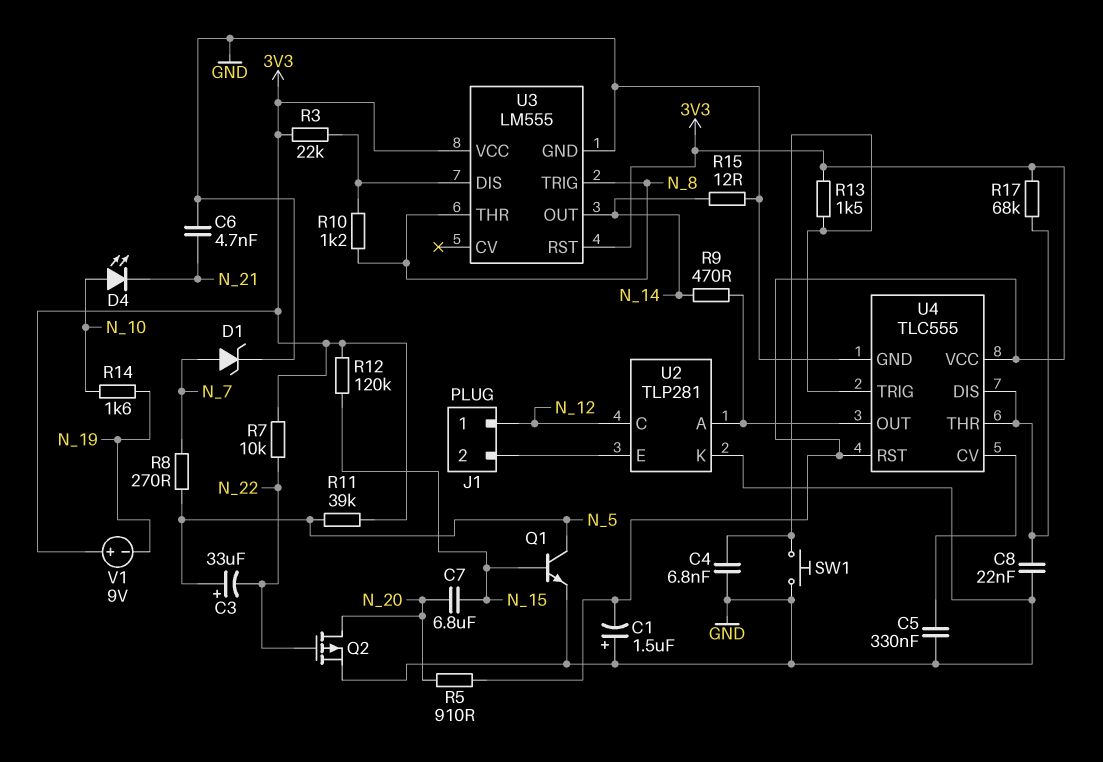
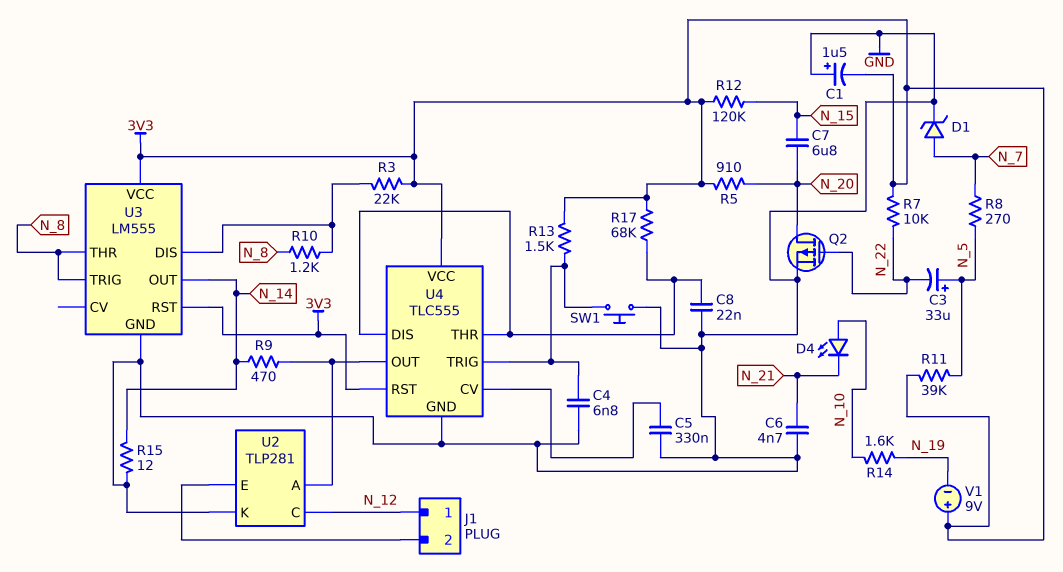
Q1: NPN (B N_15, C N_5, E GND) -> none

